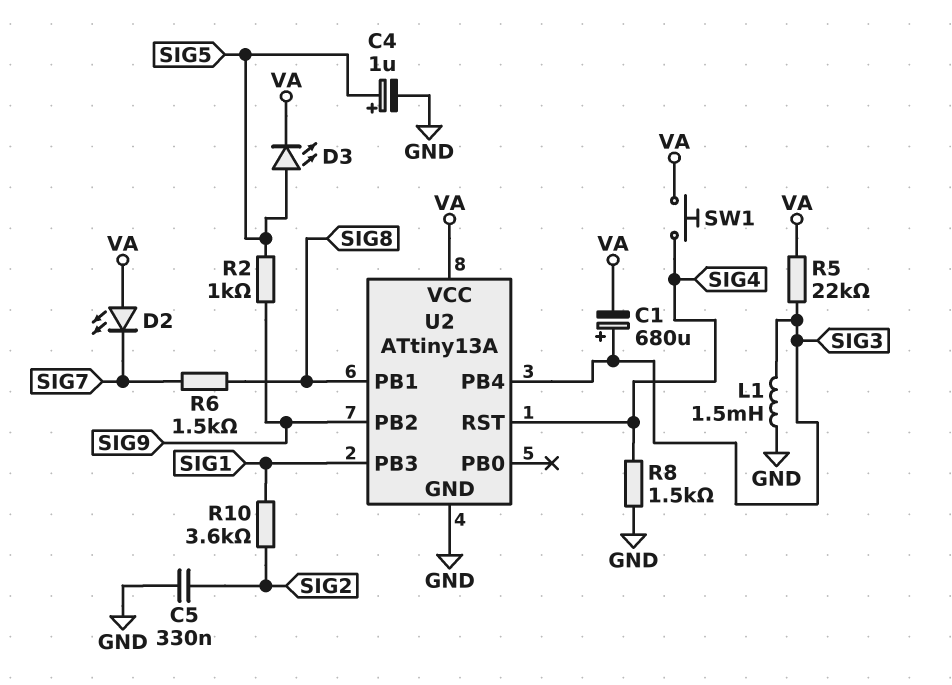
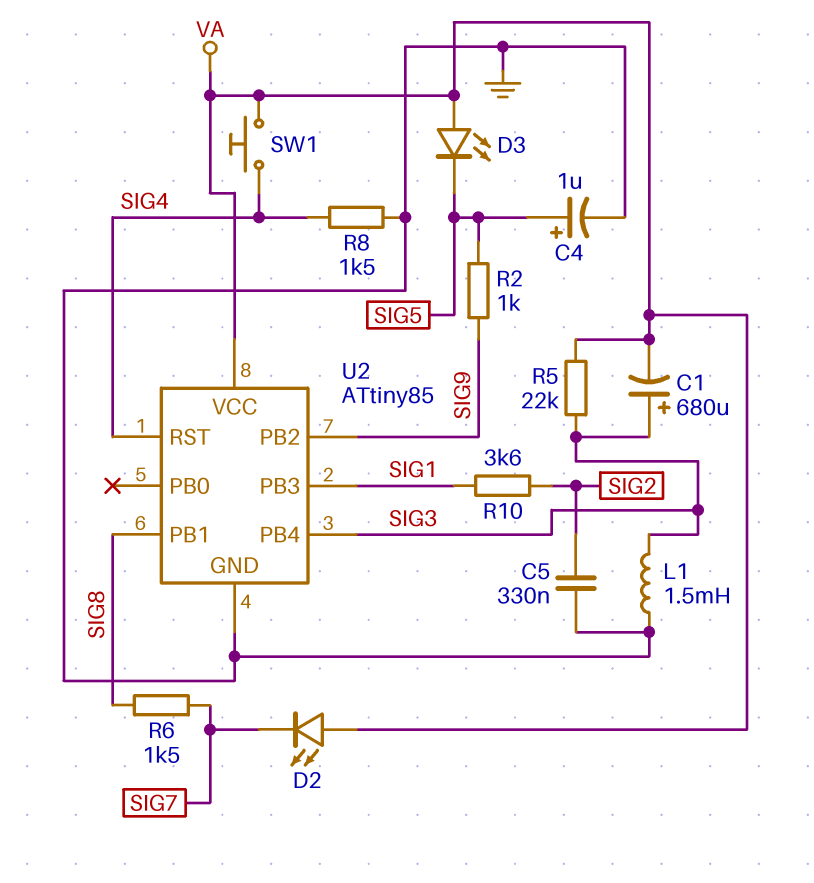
D3: LED (A SIG5, K VA) -> LED (A VA, K SIG5)
U2: ATtiny13A -> ATtiny85

